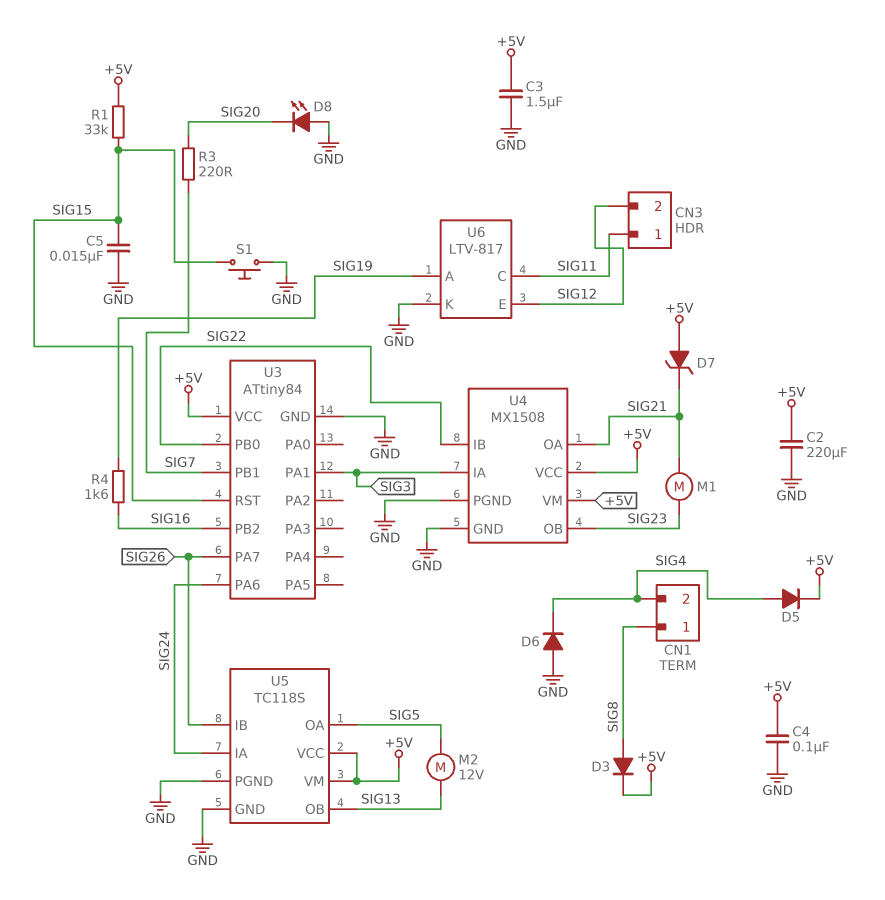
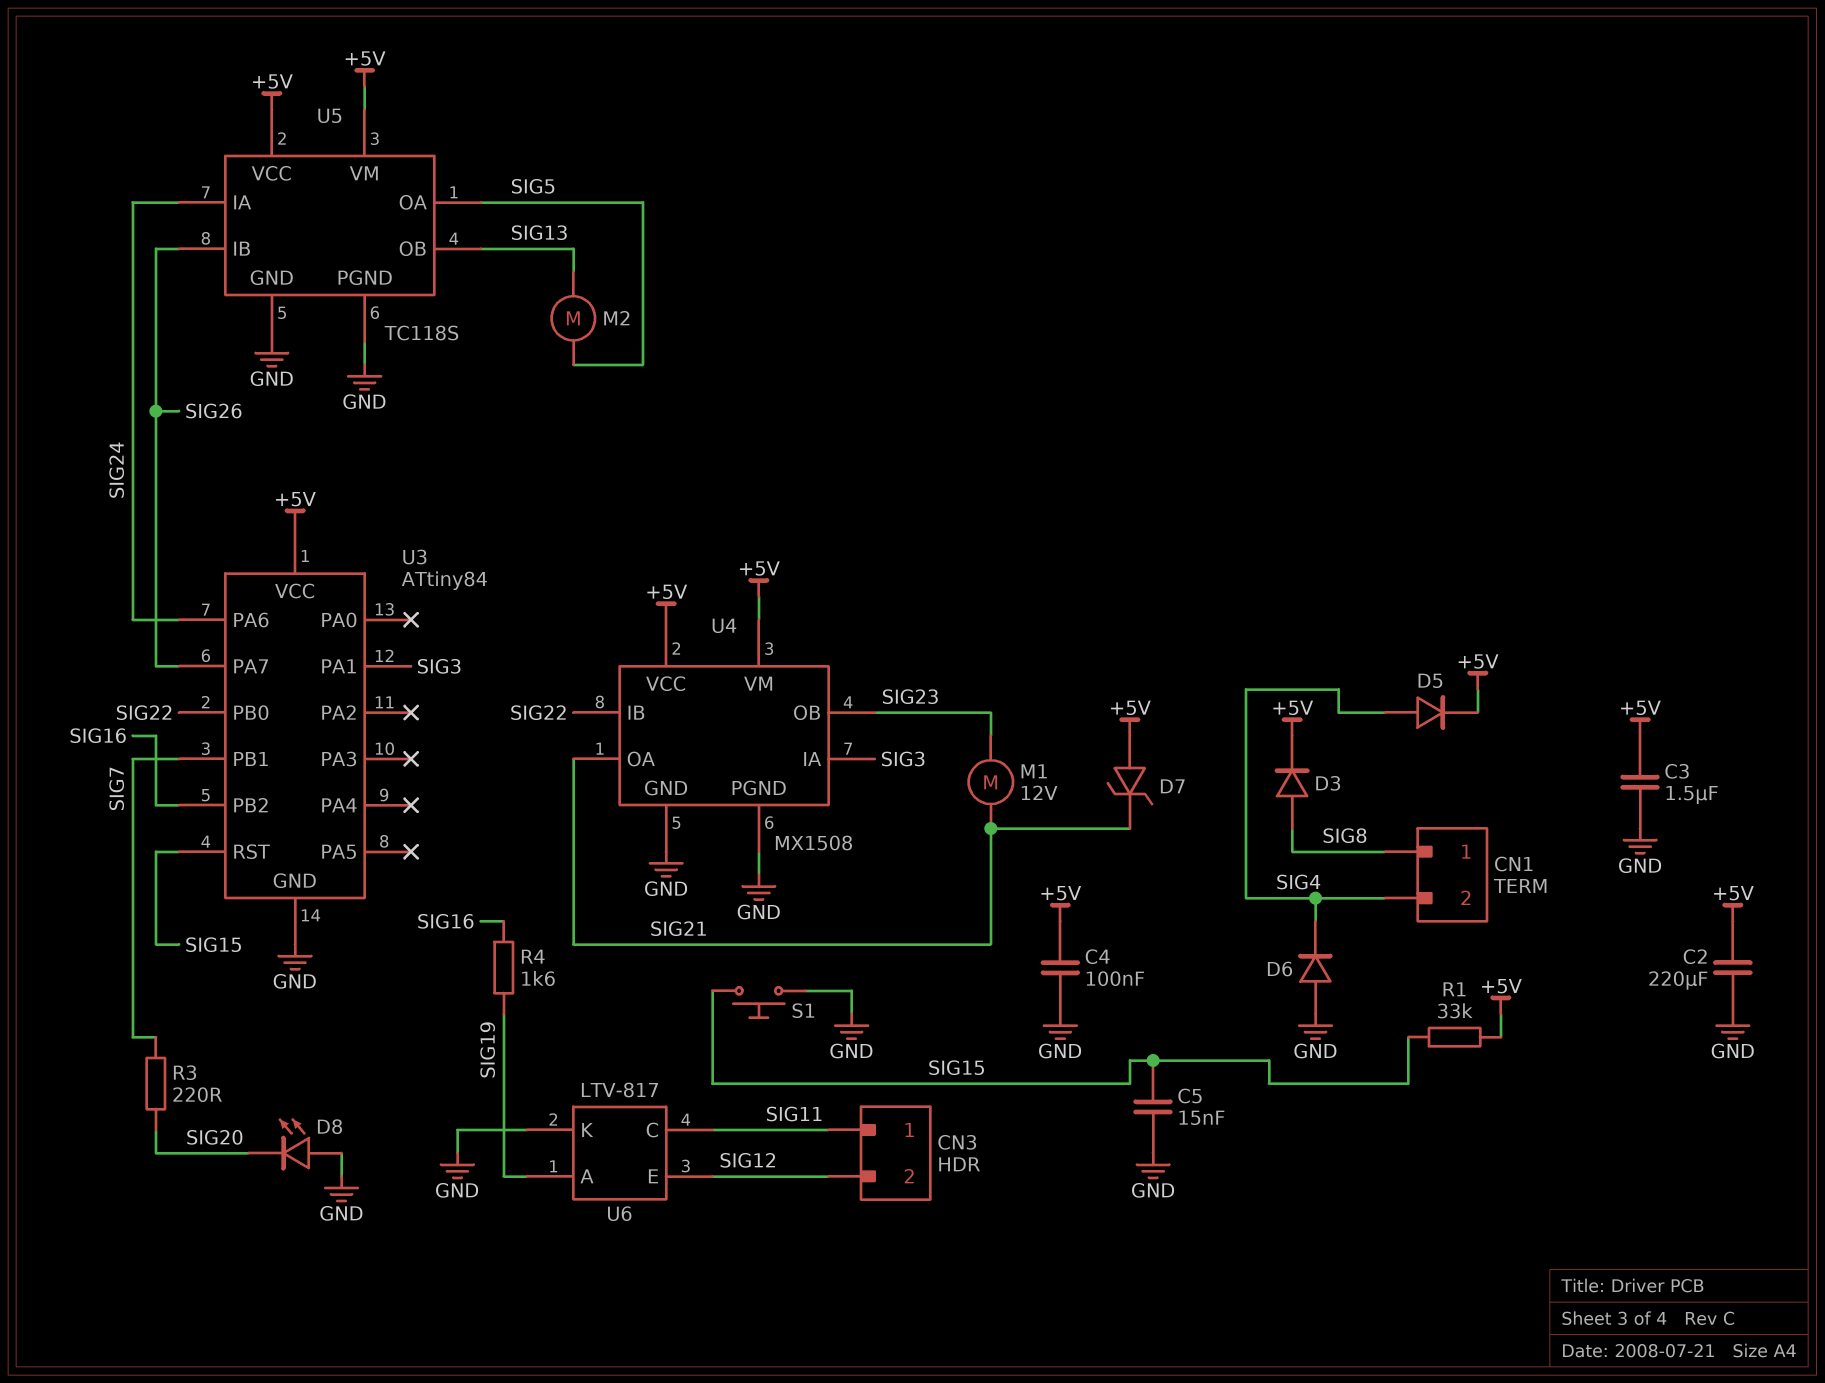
M1: motor (SIG21, SIG23) -> motor 12V (SIG21, SIG23)
M2: motor 12V (SIG5, SIG13) -> motor (SIG5, SIG13)

